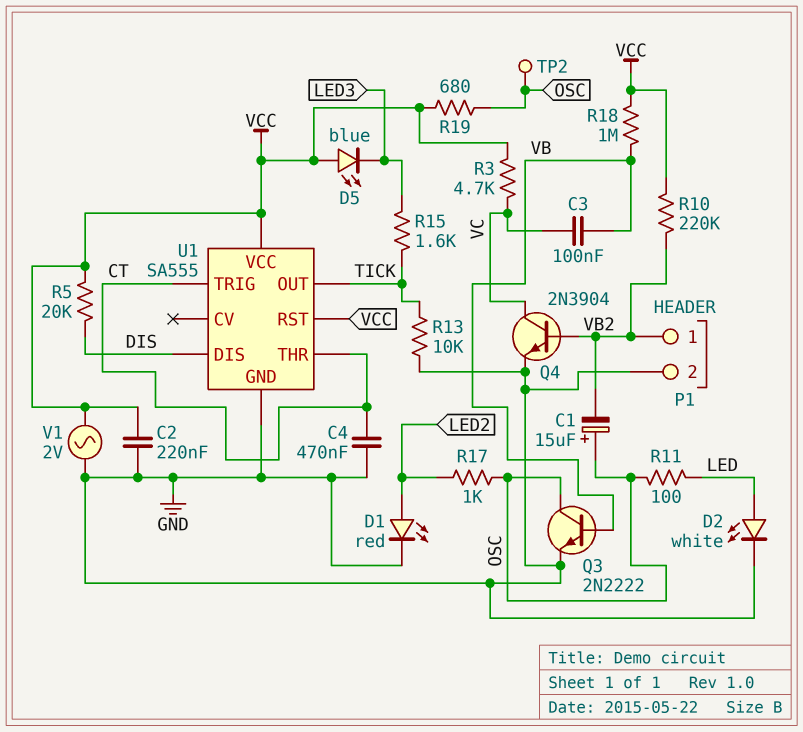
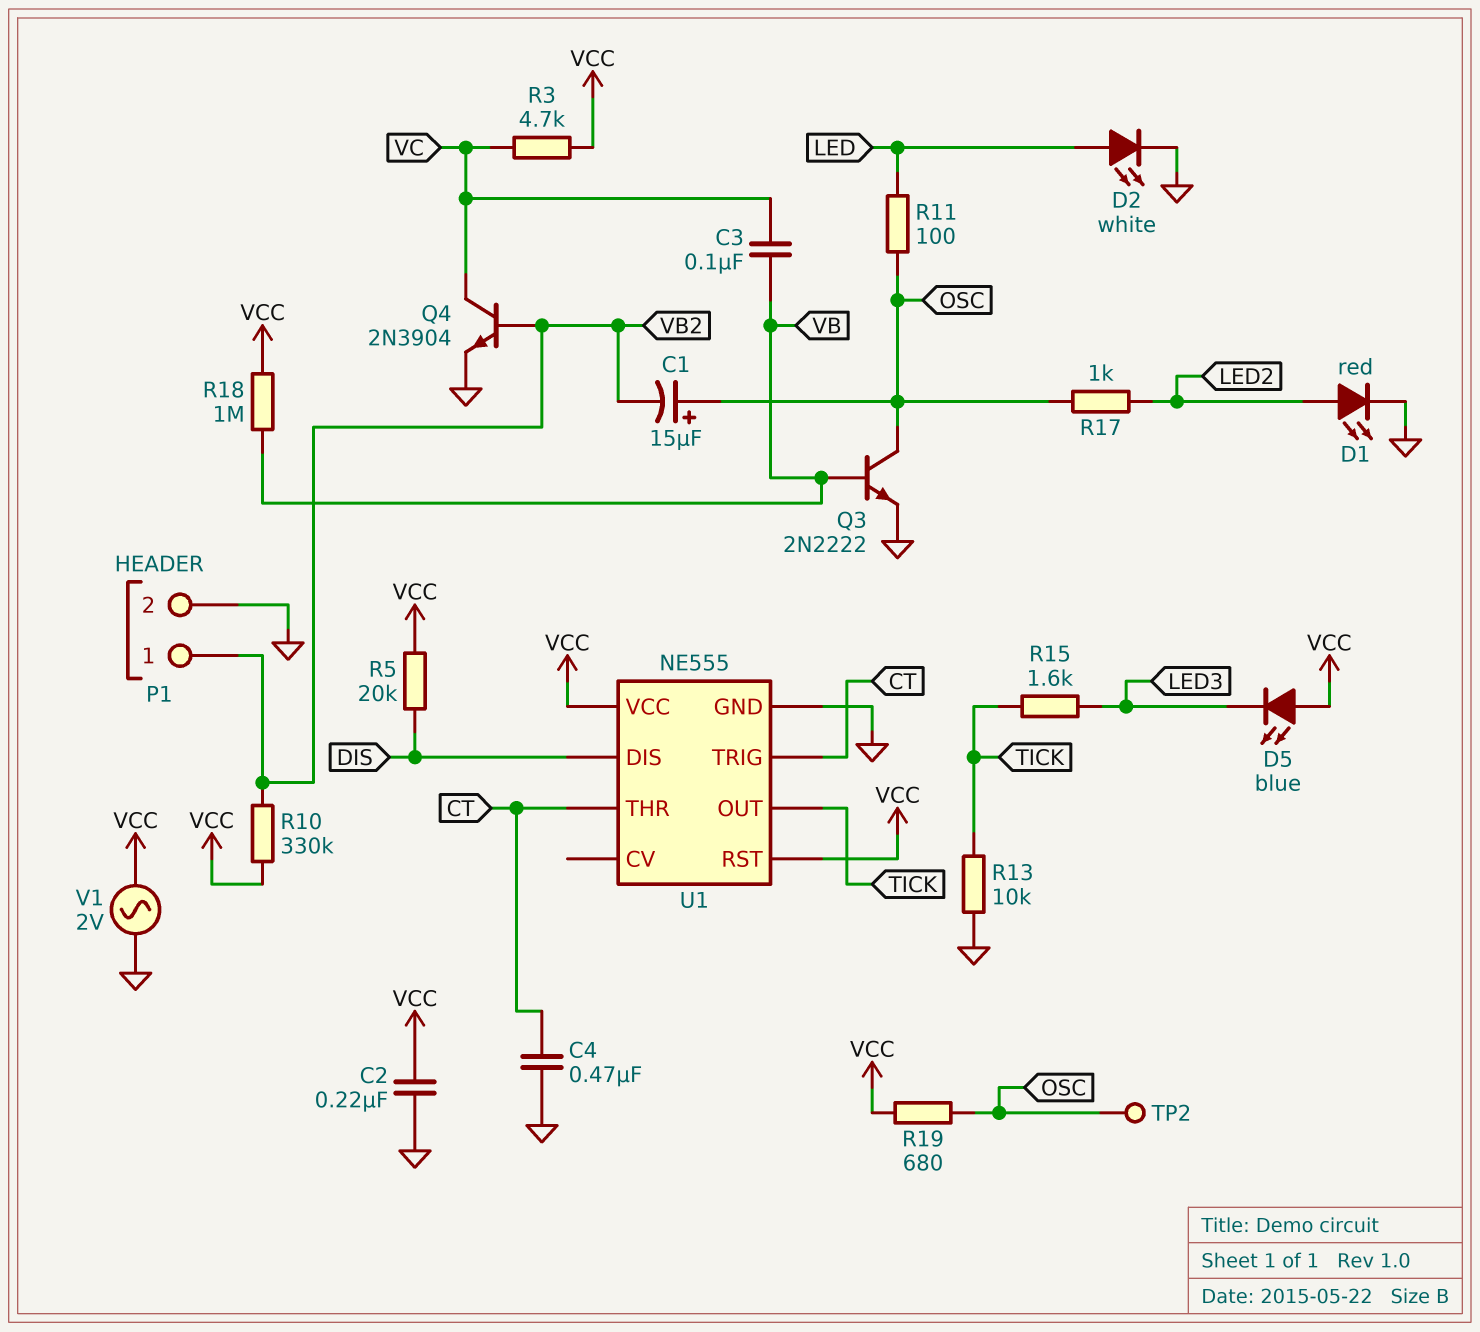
R10: 220k (VB2, VCC) -> 330k (VB2, VCC)
U1: SA555 -> NE555

